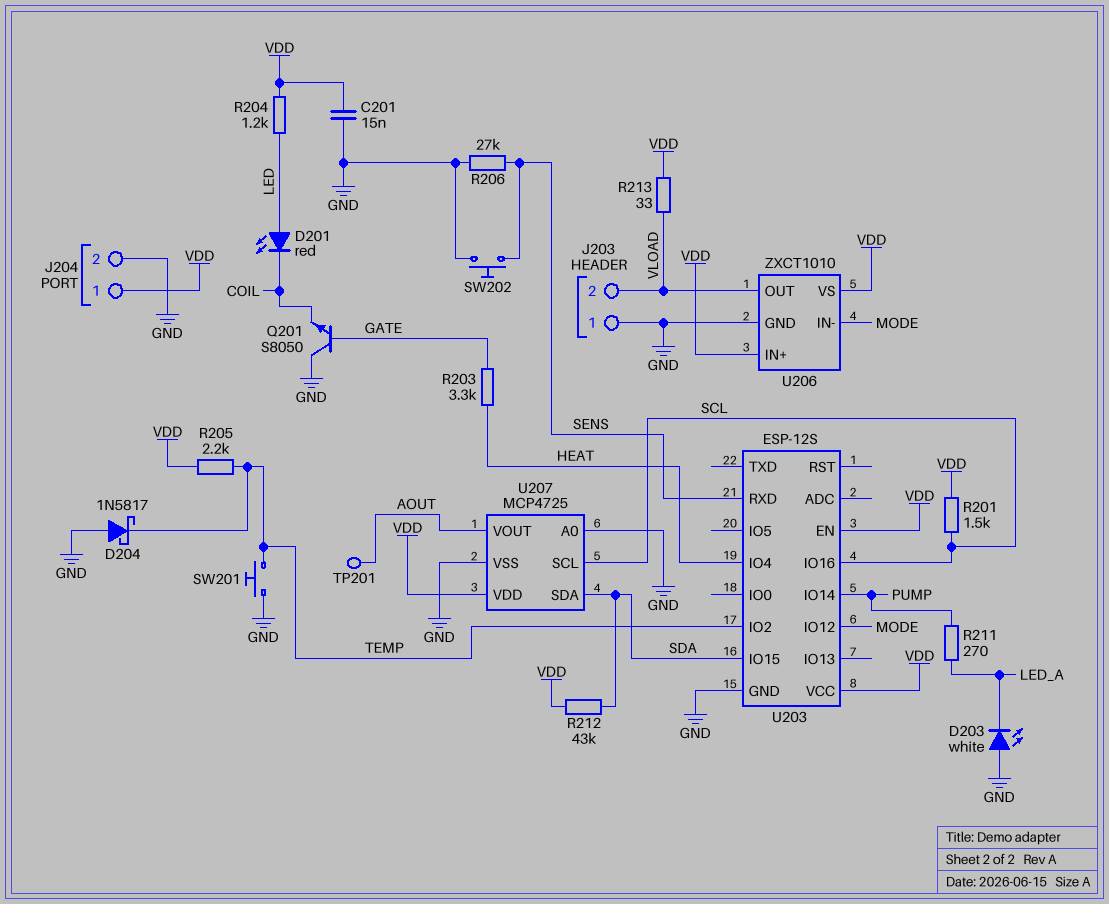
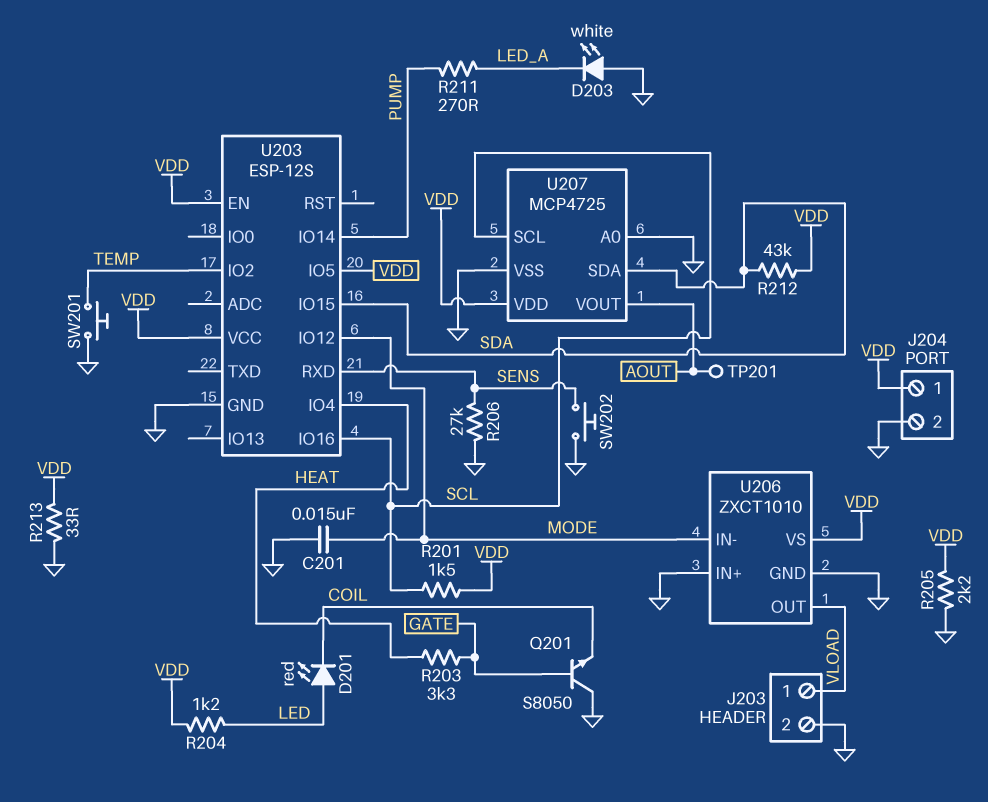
C201: 15nF (GND, VDD) -> 15nF (GND, MODE)
D204: schottky 1N5817 (A GND, K TEMP) -> none
J203 pin 1: GND -> VLOAD
J203 pin 2: VLOAD -> GND
R205: 2.2k (TEMP, VDD) -> 2.2k (GND, VDD)
R213: 33 (VDD, VLOAD) -> 33 (GND, VDD)
U203 pin IO5: none -> VDD
U206 pin IN+: VDD -> GND

